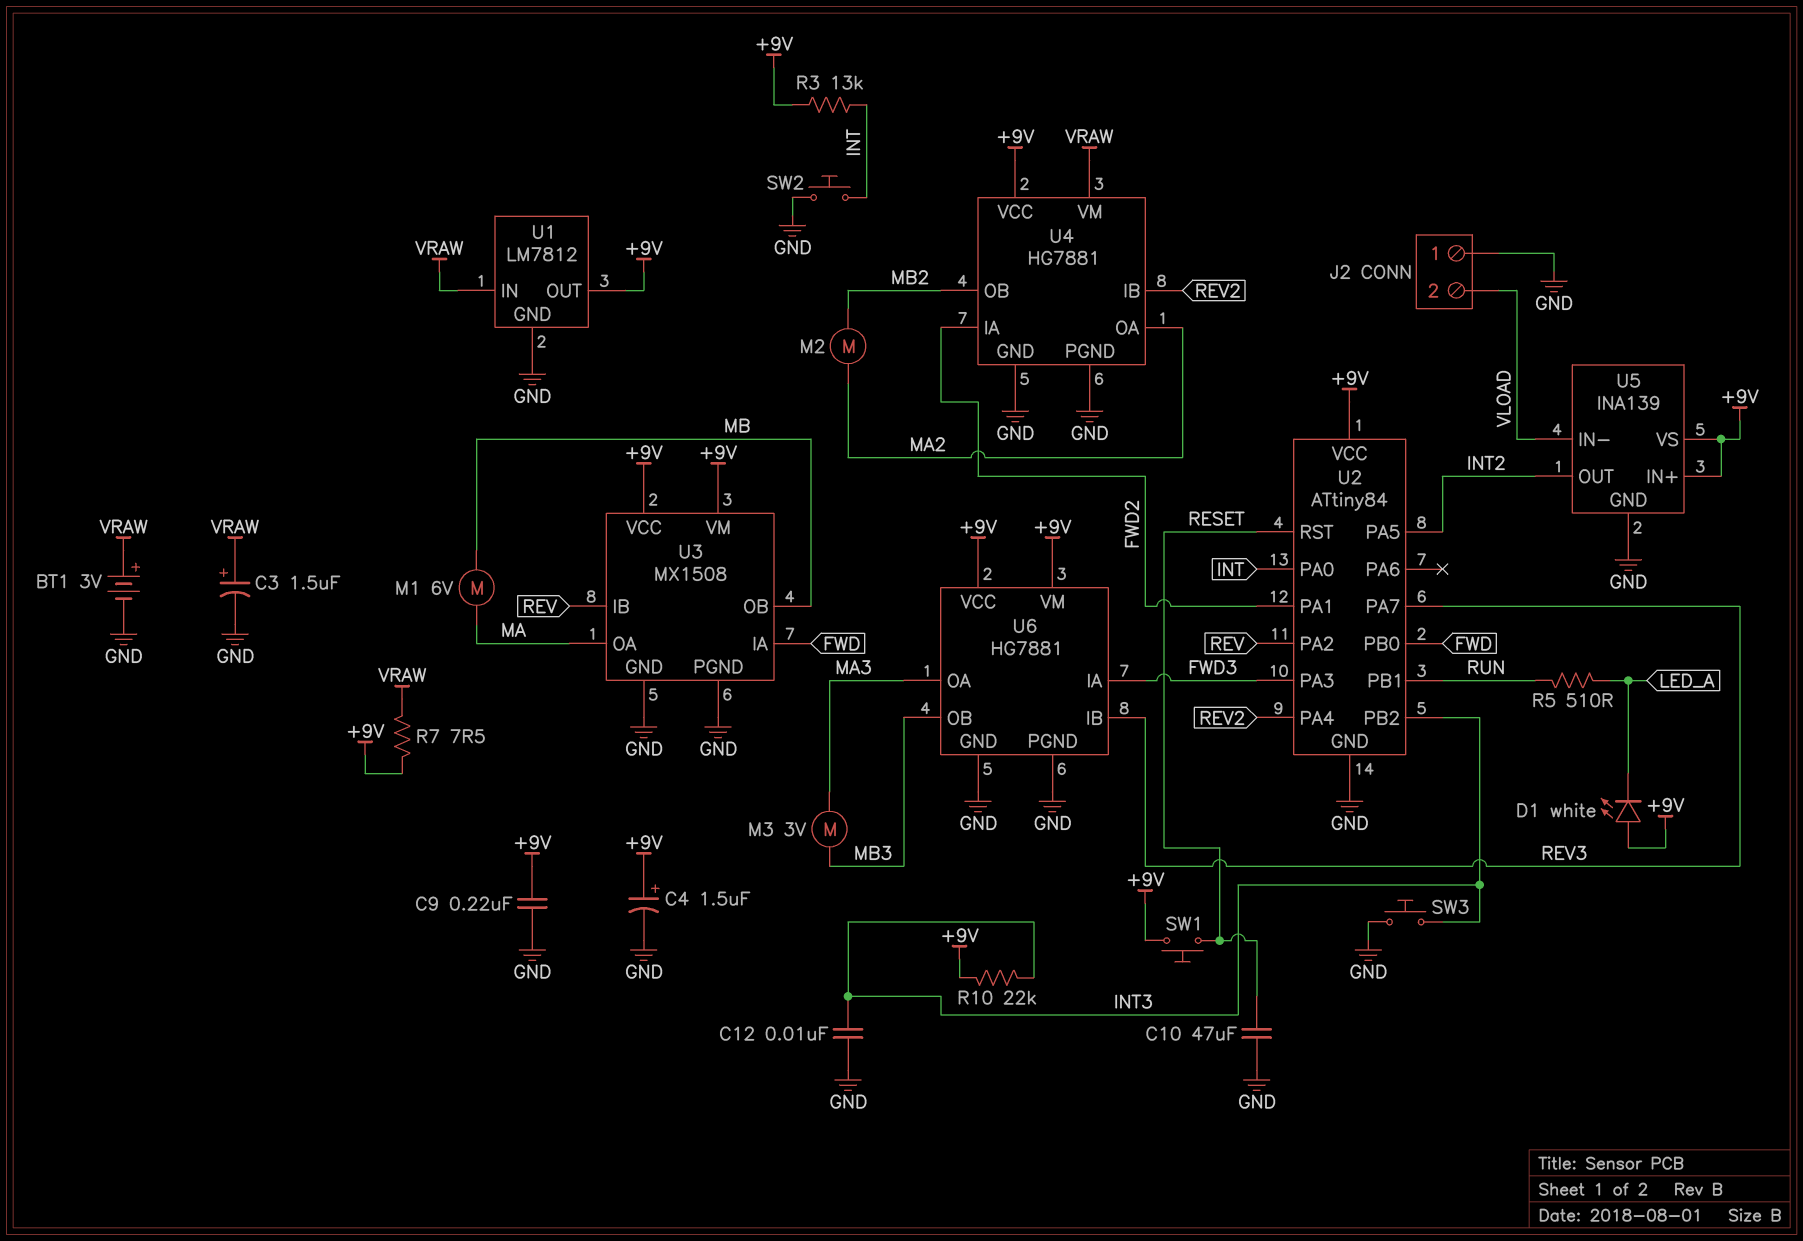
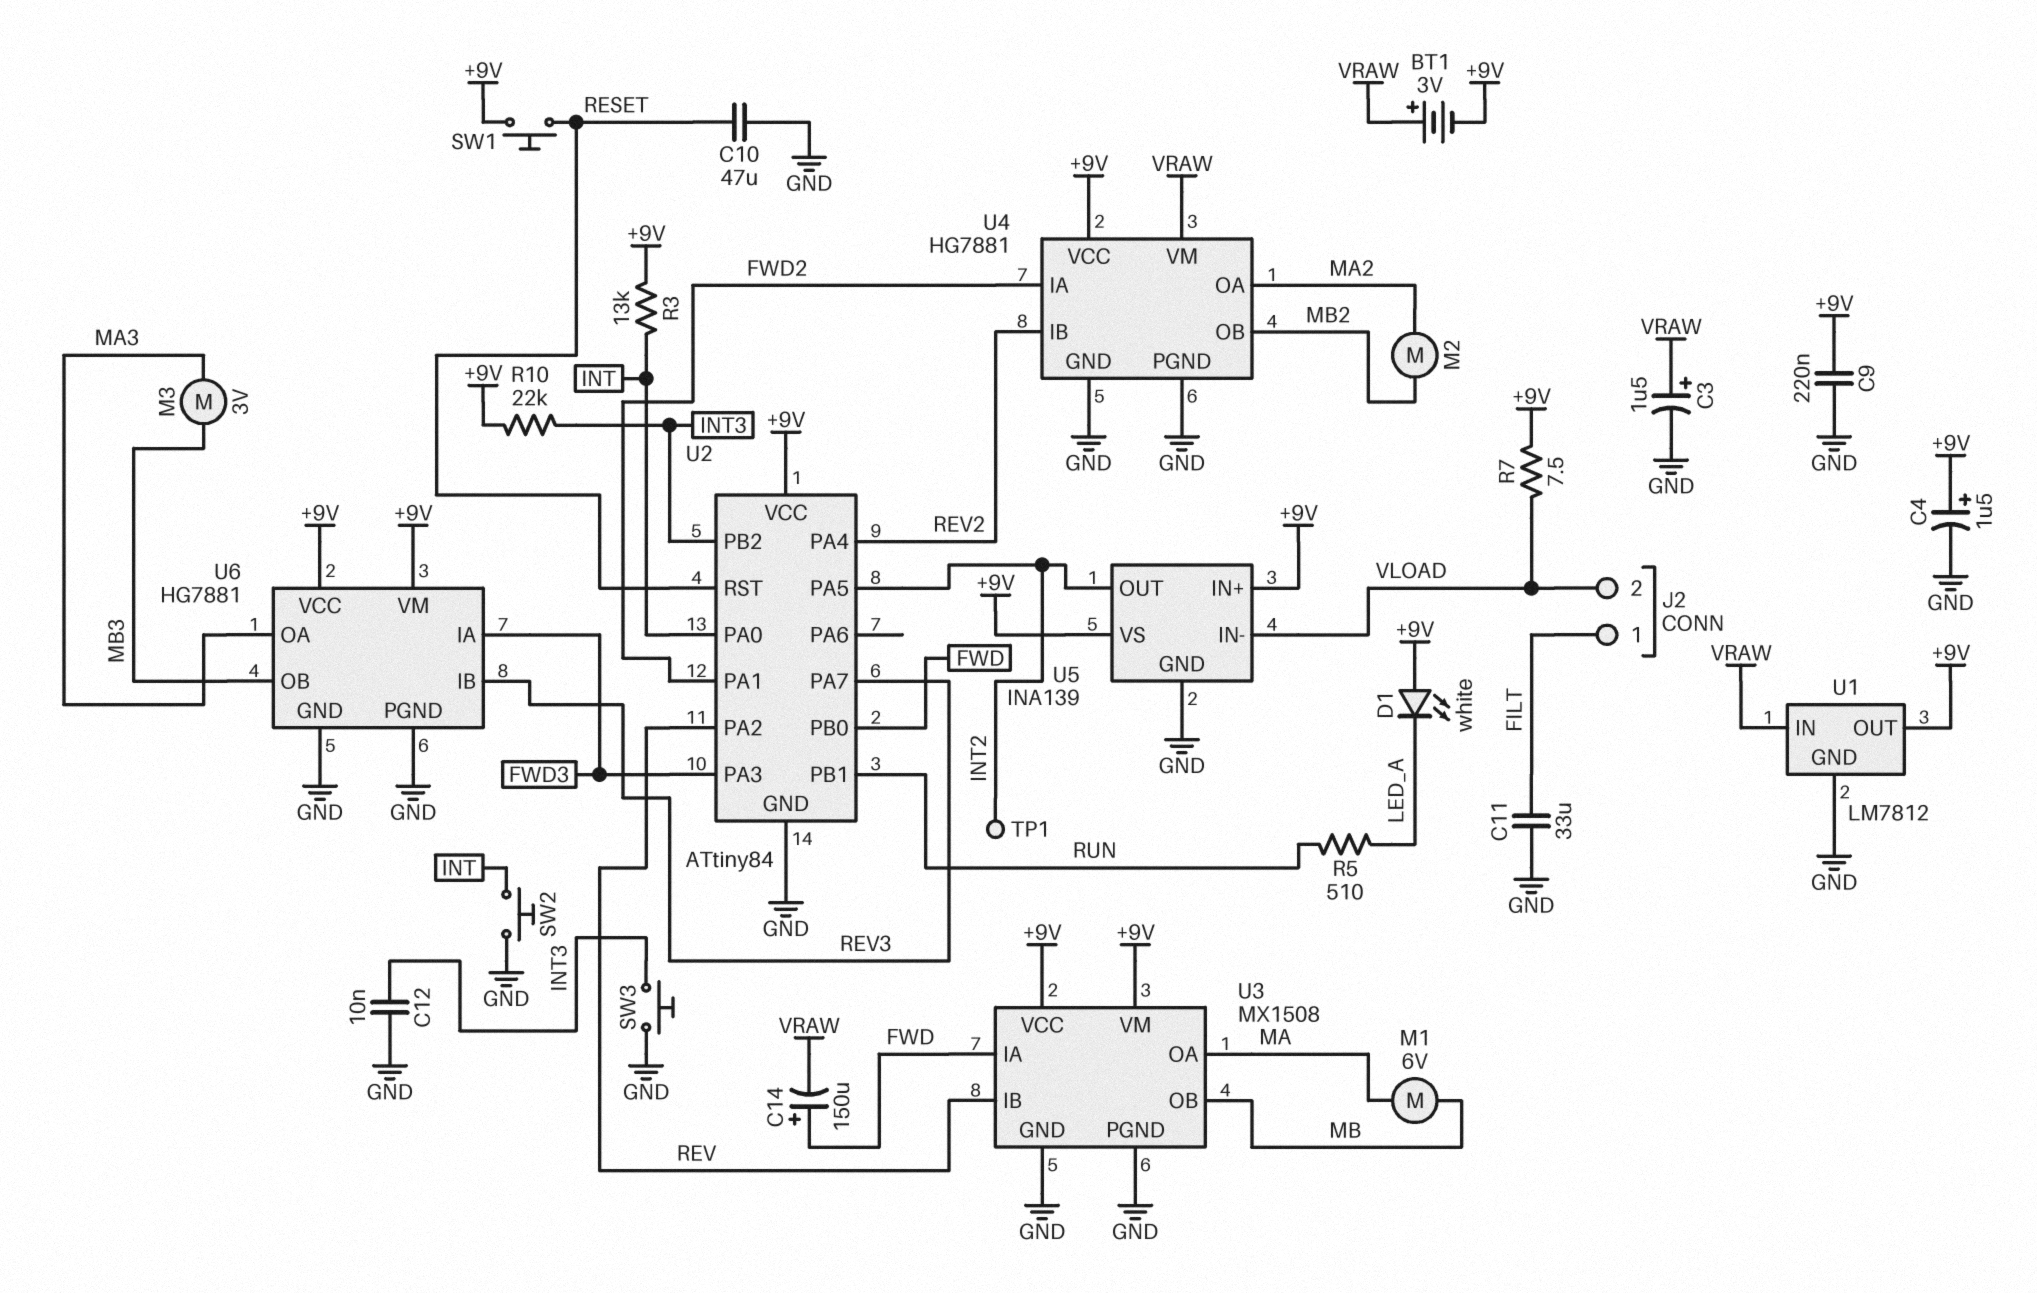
BT1: 3V (plus VRAW, minus GND) -> 3V (plus VRAW, minus +9V)
C11: none -> 33uF (FILT, GND)
C14: none -> 150uF (plus FWD, minus VRAW)
J2 pin 1: GND -> FILT
R7: 7.5 (+9V, VRAW) -> 7.5 (+9V, VLOAD)
TP1: none -> test point (INT2)

